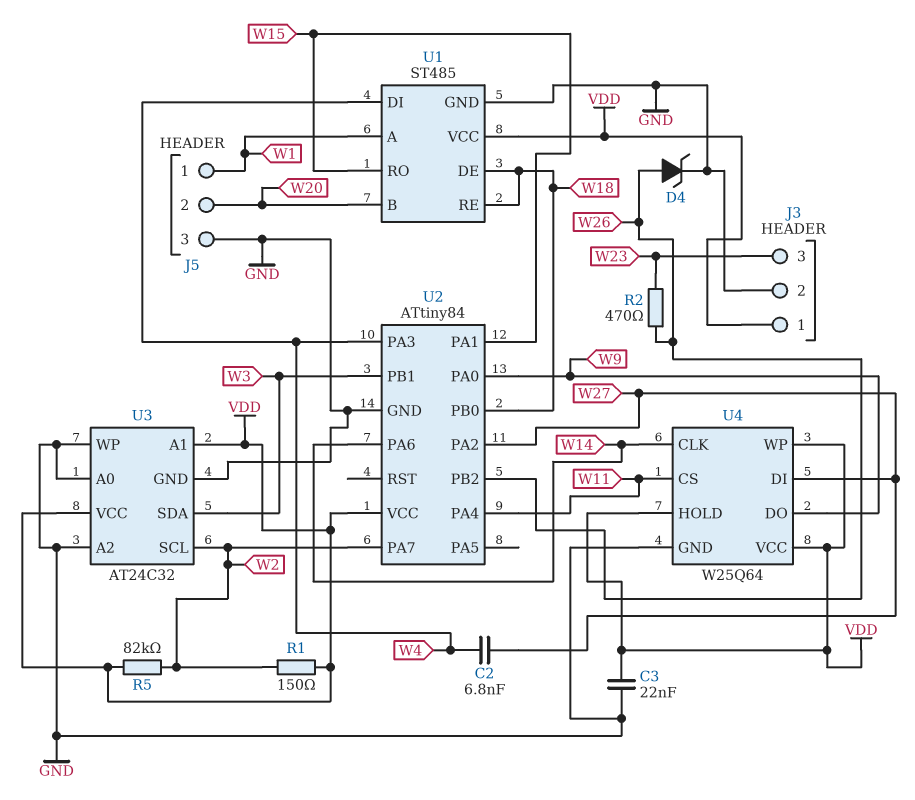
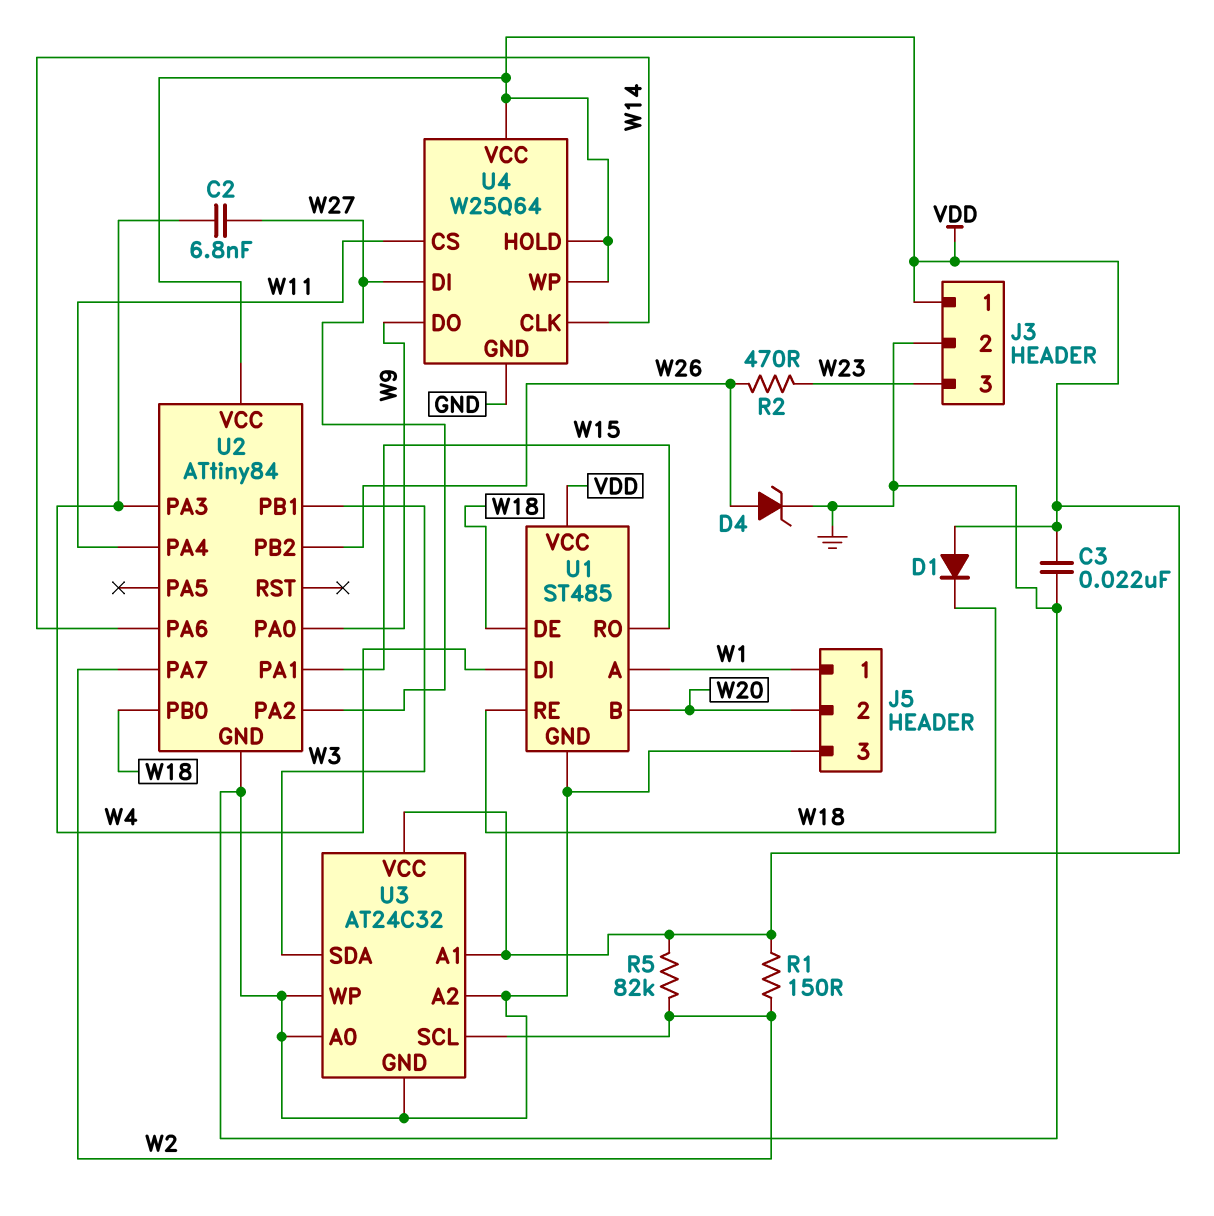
D1: none -> diode (A VDD, K W18)

